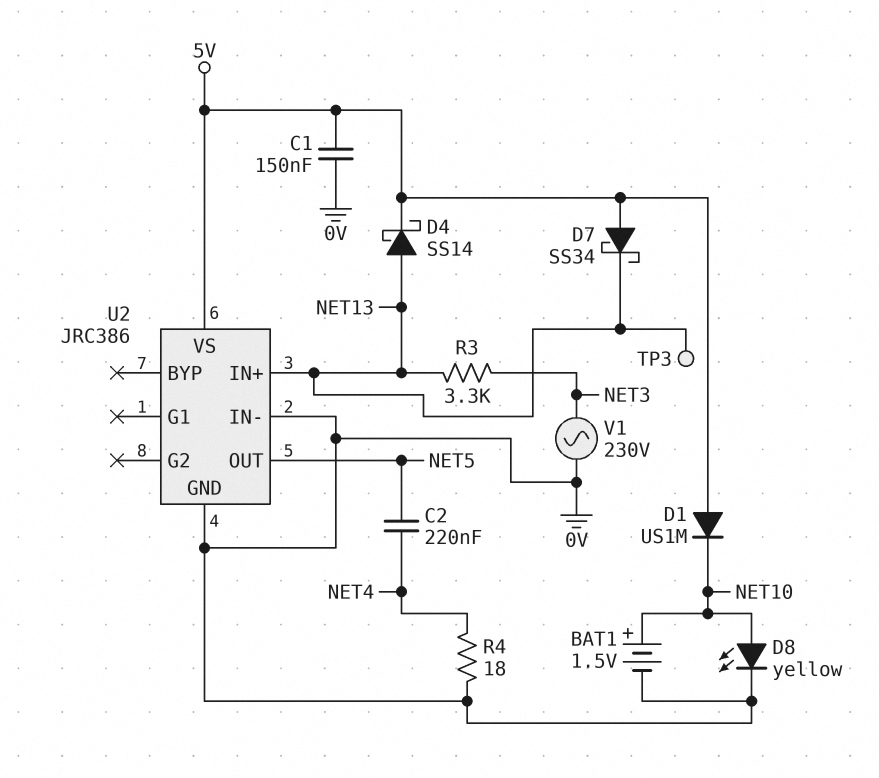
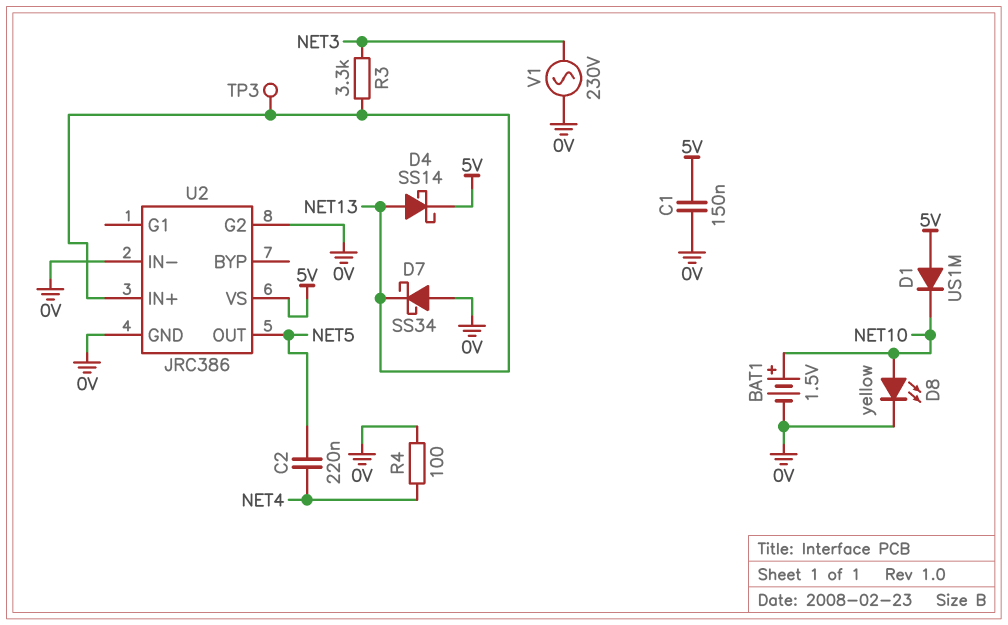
D7: schottky SS34 (A 5V, K NET13) -> schottky SS34 (A 0V, K NET13)
R4: 18 (0V, NET4) -> 100 (0V, NET4)
U2 pin G2: none -> 0V

